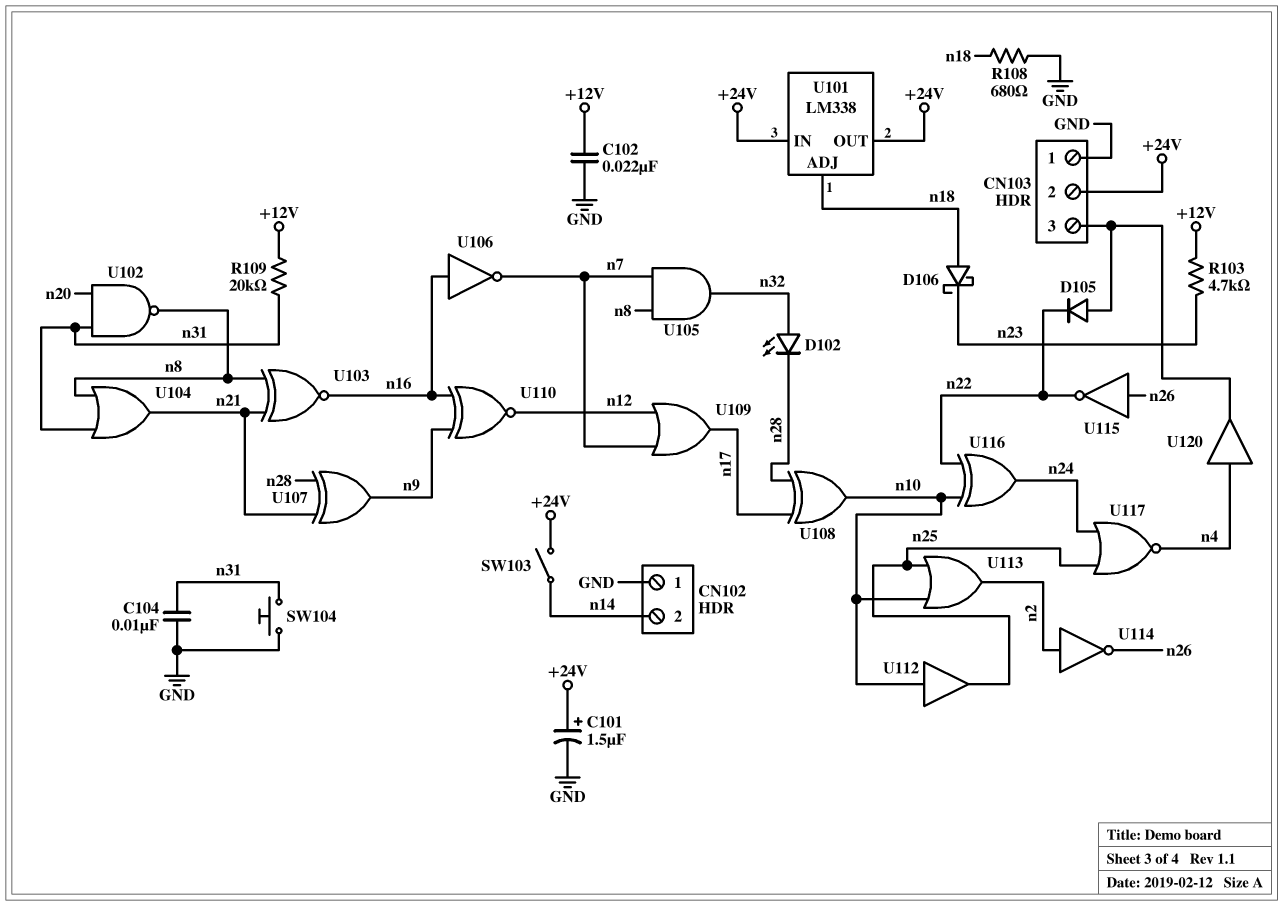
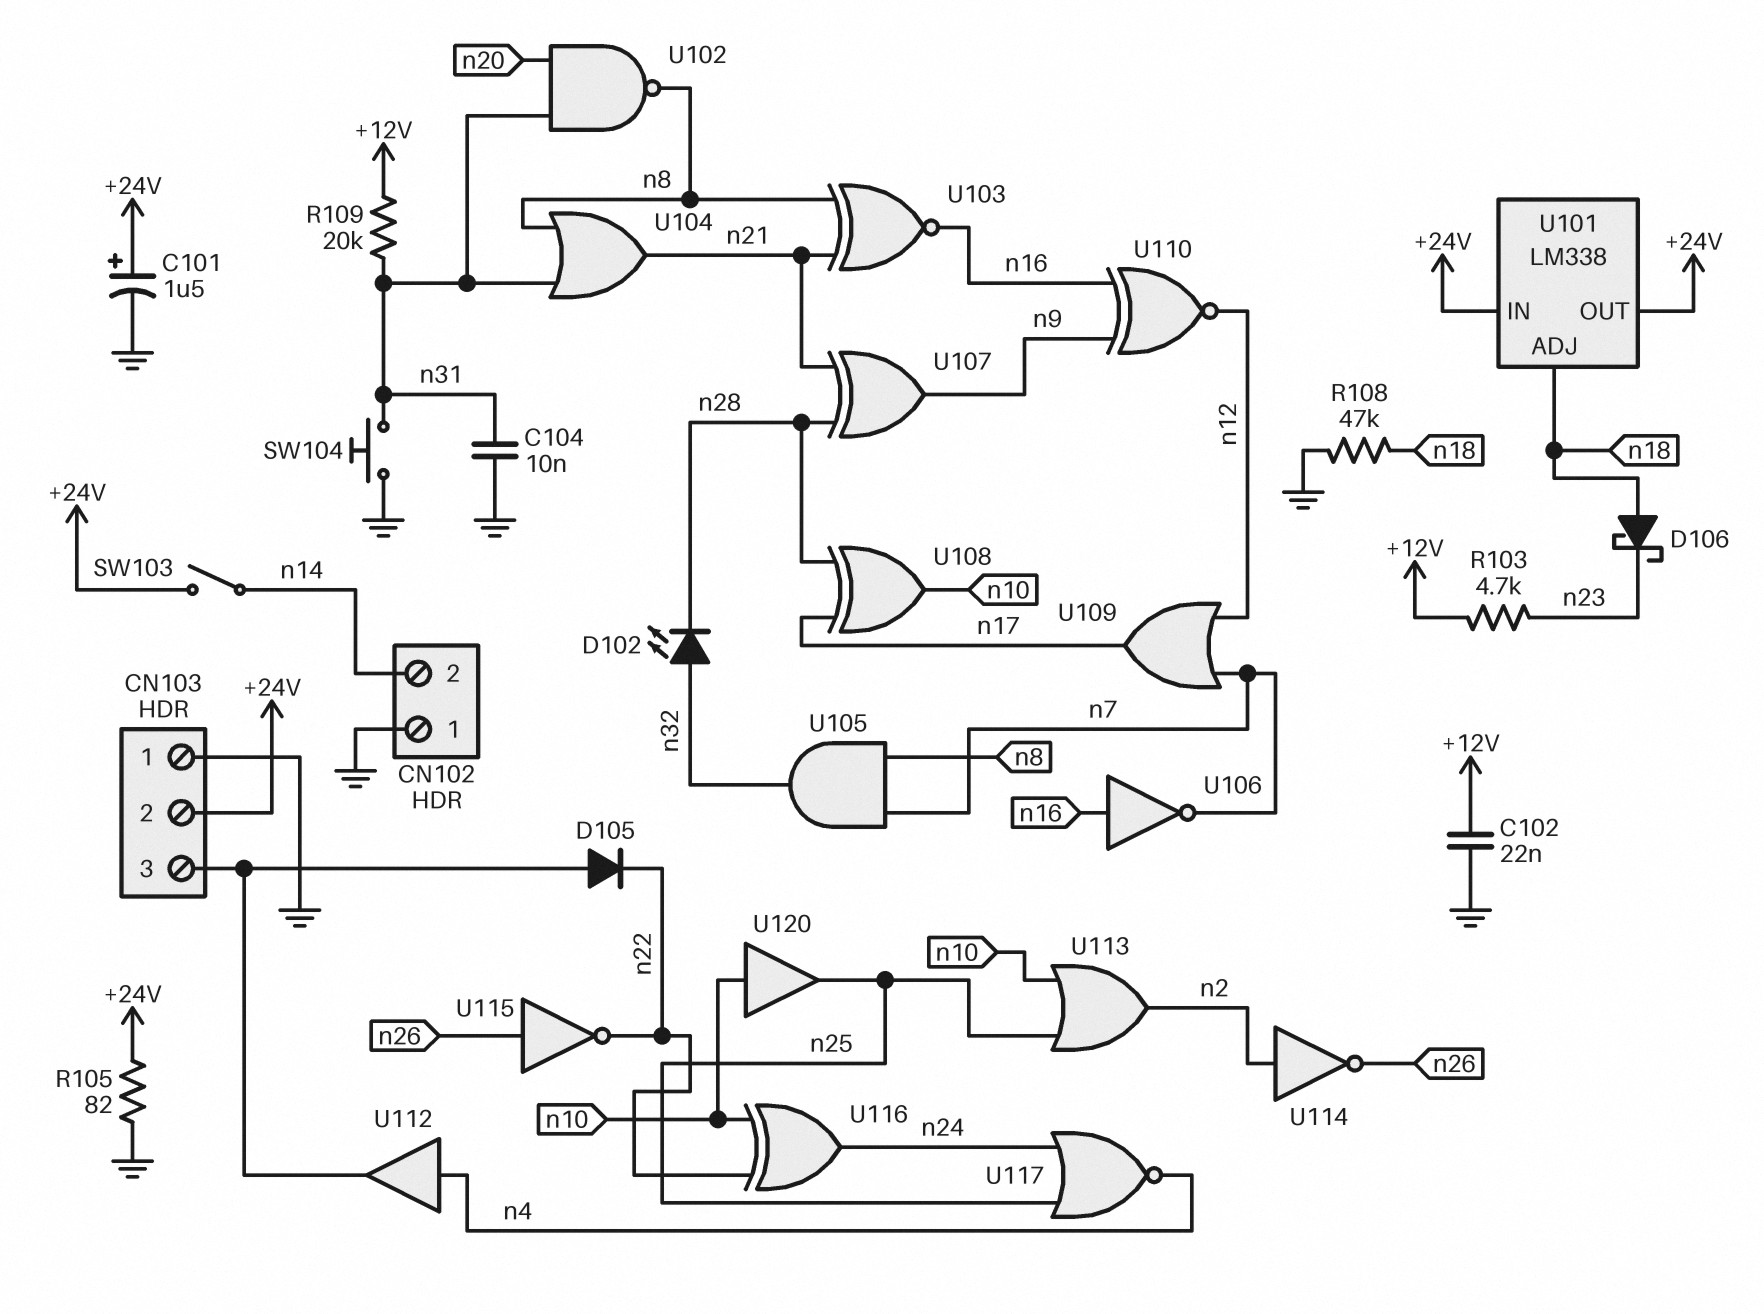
R105: none -> 82 (+24V, GND)
R108: 680 (GND, n18) -> 47k (GND, n18)
U112: buffer (in n10, out n25) -> buffer (in n4, out CN103/3)
U120: buffer (in n4, out CN103/3) -> buffer (in n10, out n25)

